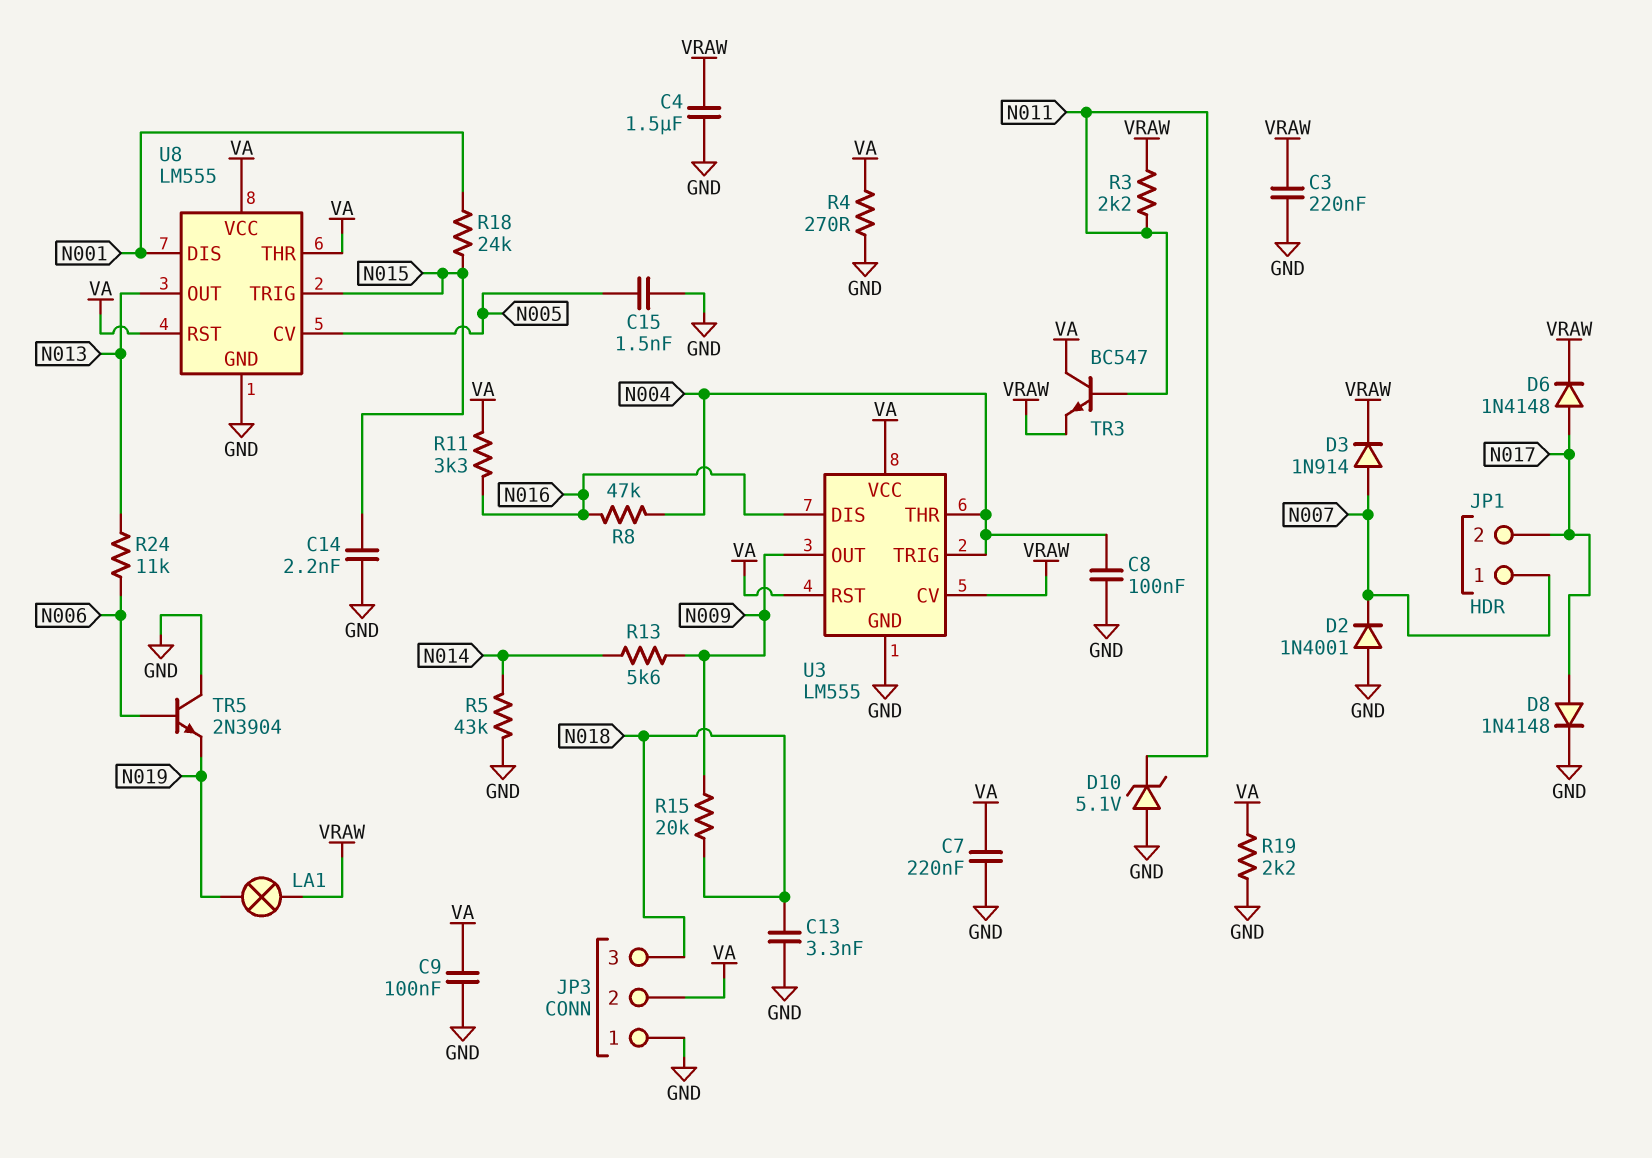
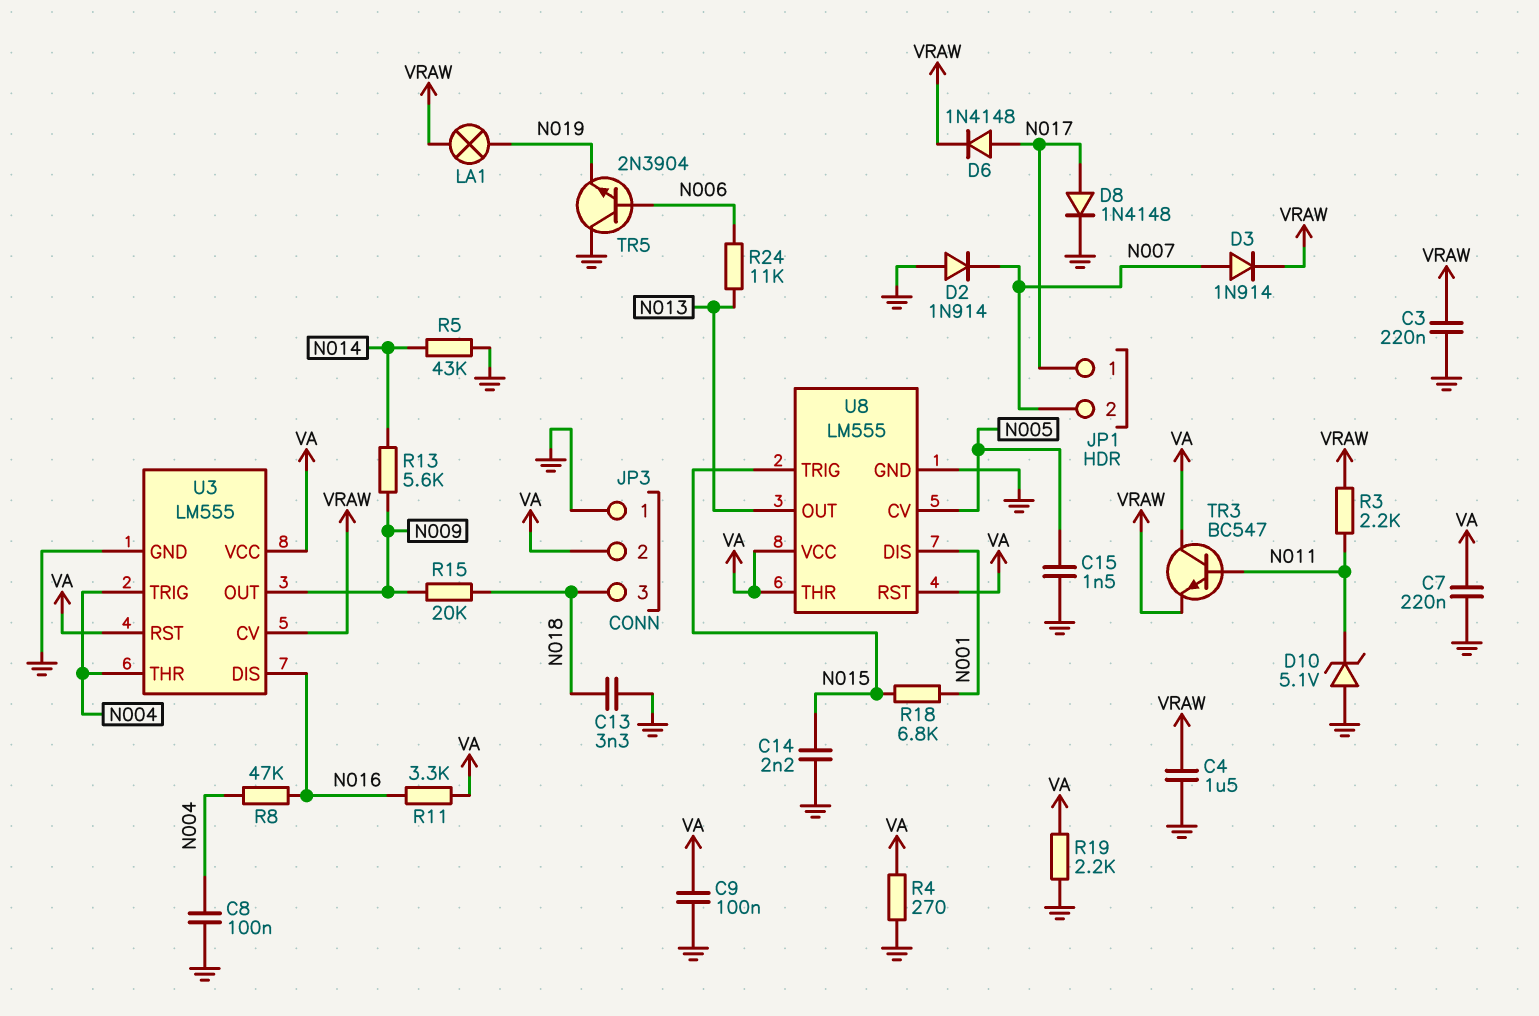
D2: diode 1N4001 (A GND, K N007) -> diode 1N914 (A GND, K N007)
JP1 pin 1: N007 -> N017
JP1 pin 2: N017 -> N007
R18: 24k (N001, N015) -> 6.8k (N001, N015)

